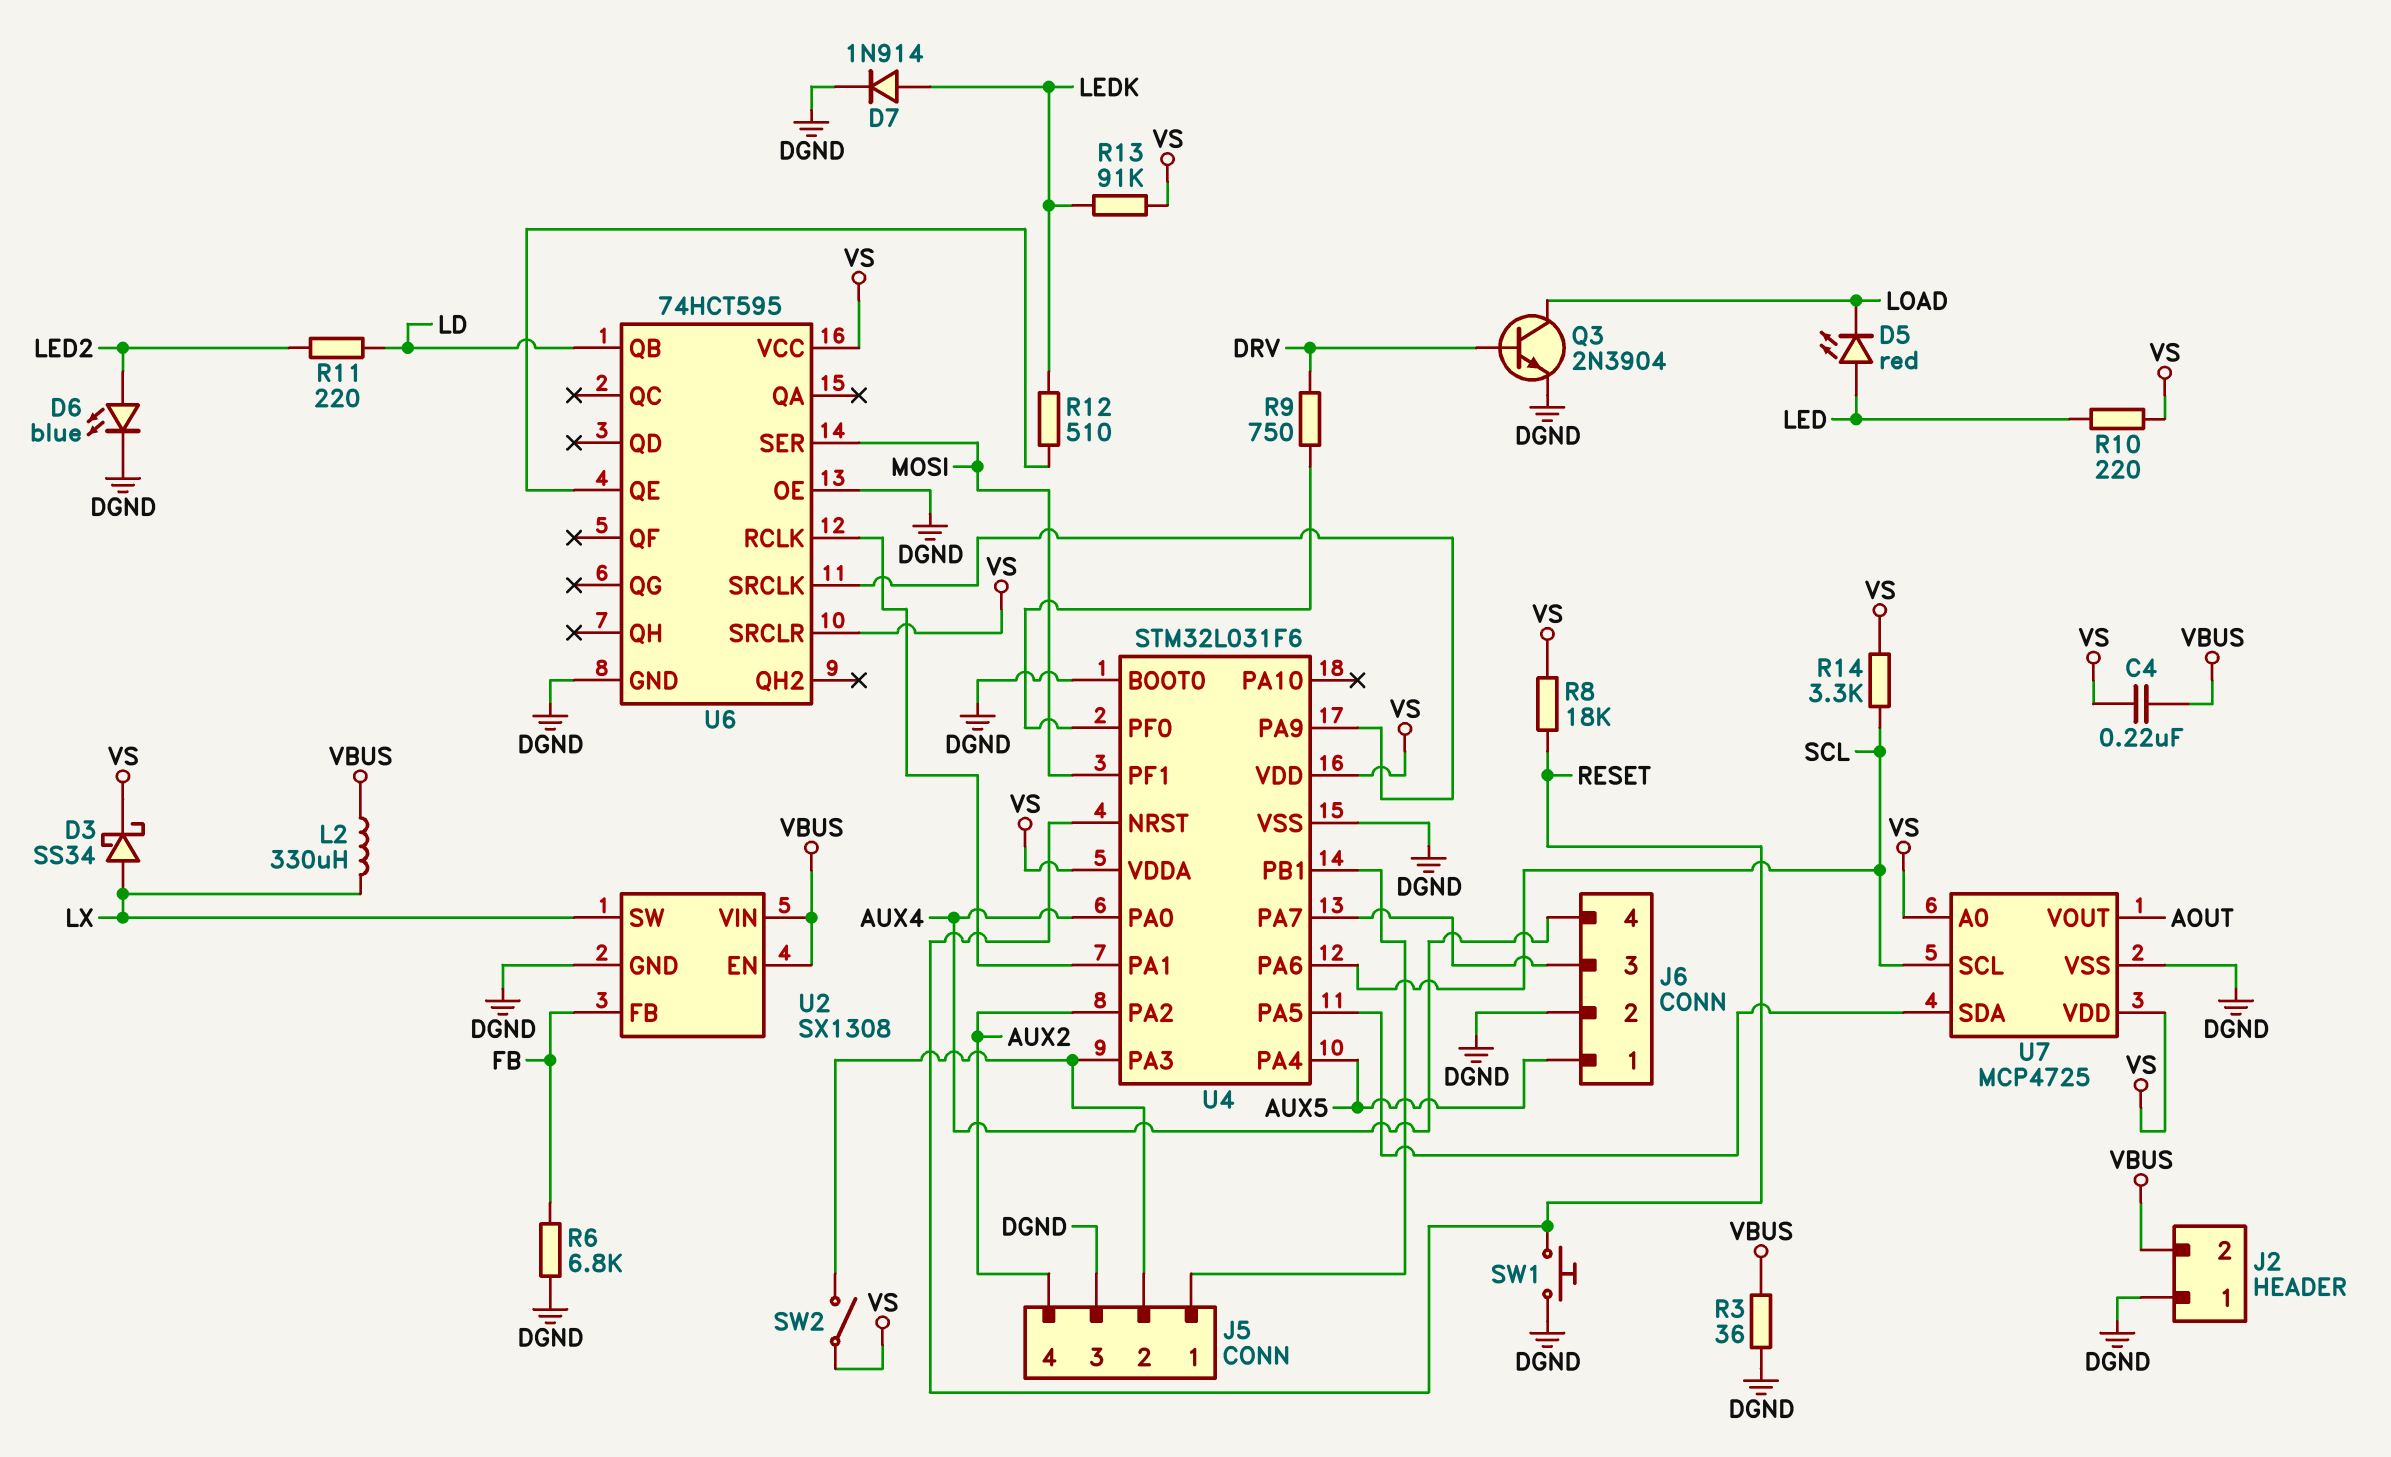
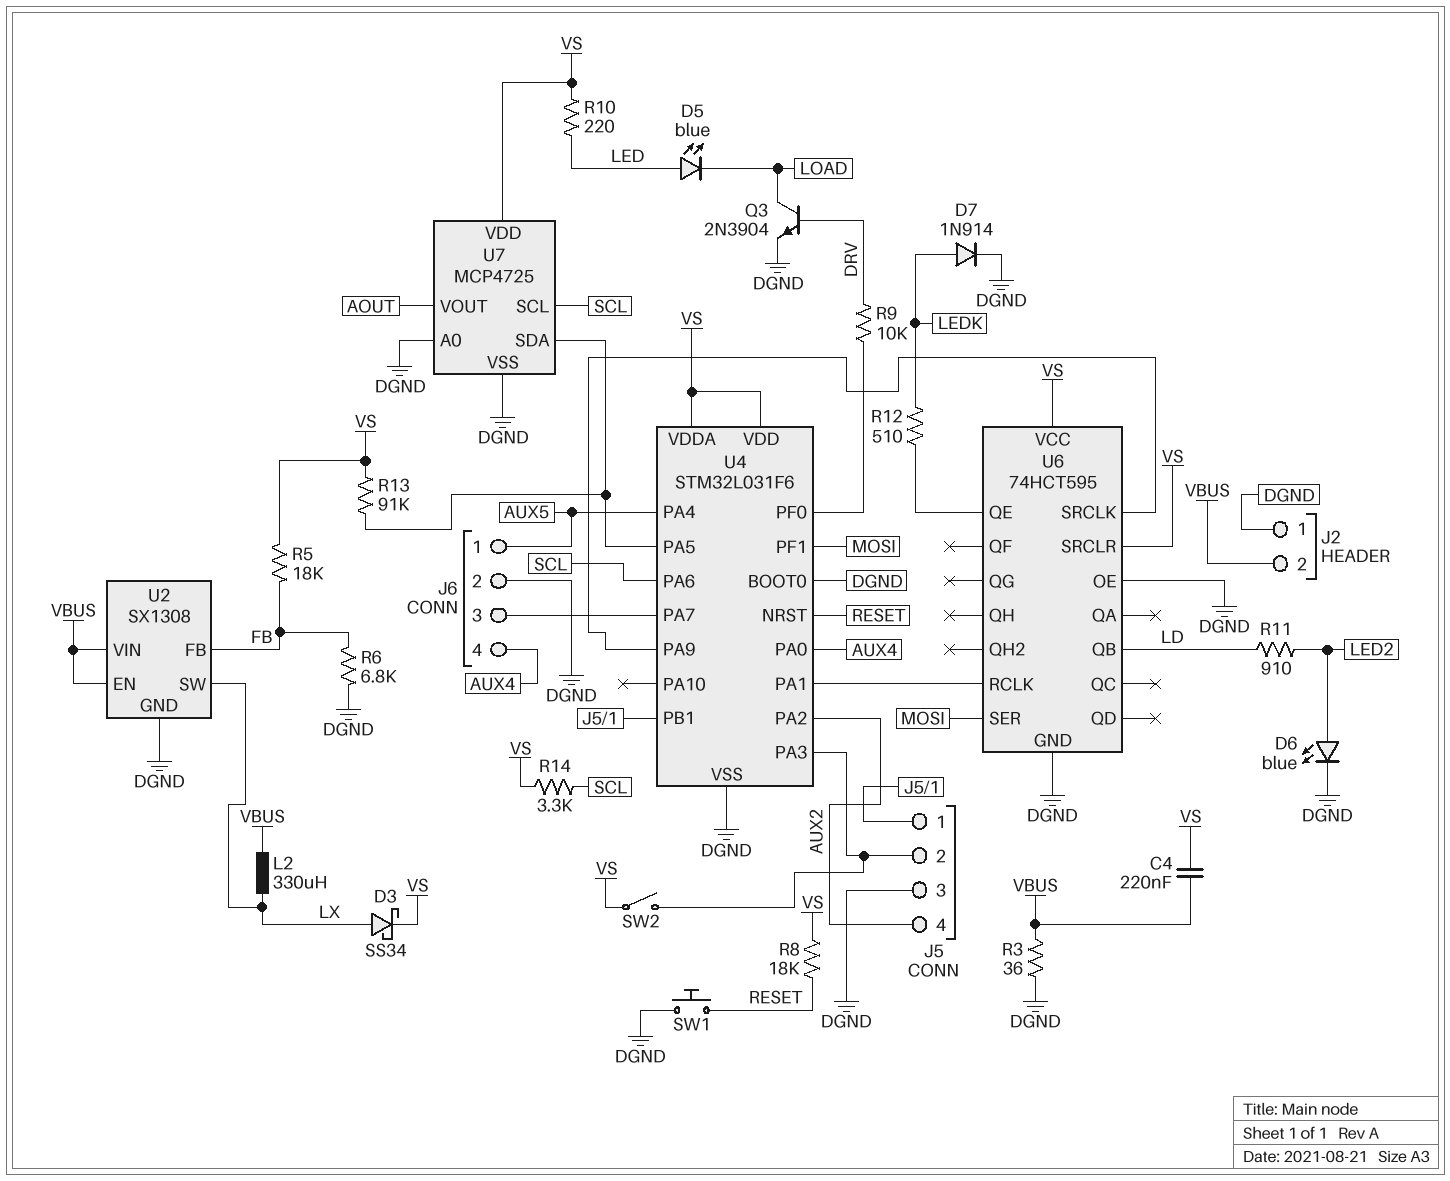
D5: LED red (A LED, K LOAD) -> LED blue (A LED, K LOAD)
R5: none -> 18k (FB, VS)
R9: 750 (DRV, U4/PF0) -> 10k (DRV, U4/PF0)
R11: 220 (LD, LED2) -> 910 (LD, LED2)
R13: 91k (LEDK, VS) -> 91k (U4/PA5, VS)
U7 pin A0: VS -> DGND

